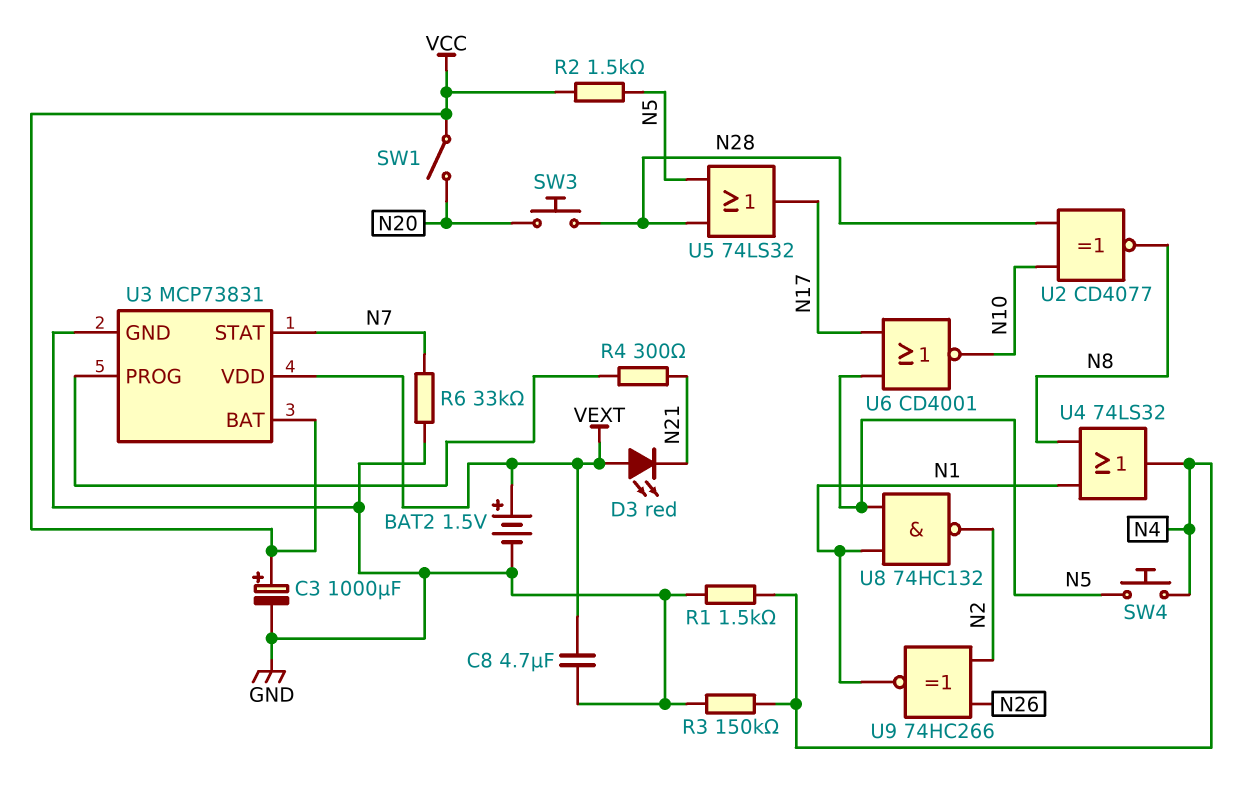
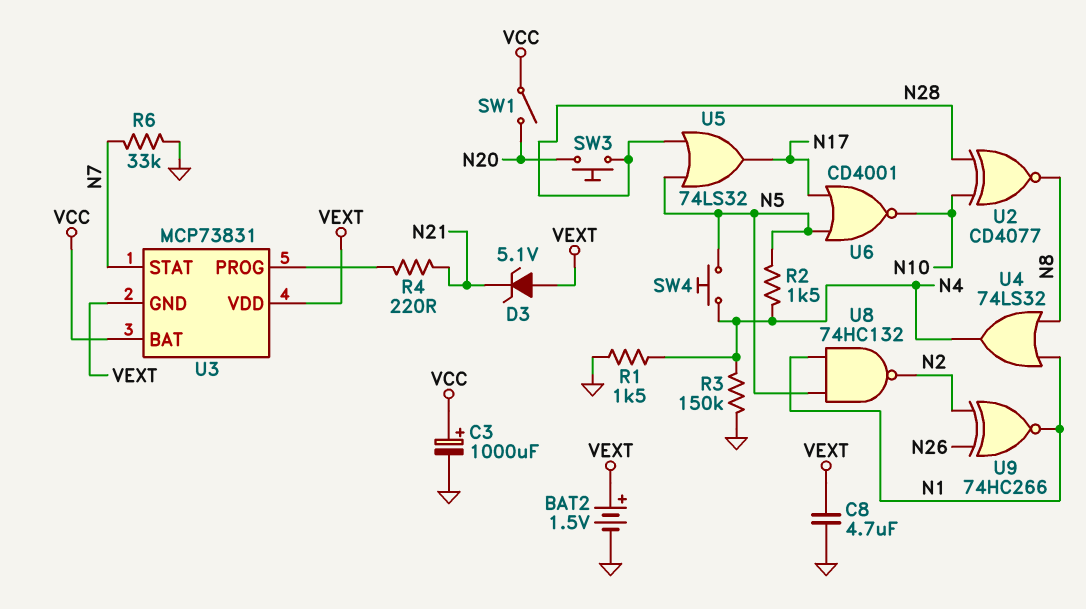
D3: LED red (A VEXT, K N21) -> zener 5.1V (A VEXT, K N21)
R2: 1.5k (N5, VCC) -> 1.5k (N4, N5)
R4: 300 (N21, U3/PROG) -> 220 (N21, U3/PROG)
U3 pin GND: GND -> VEXT

